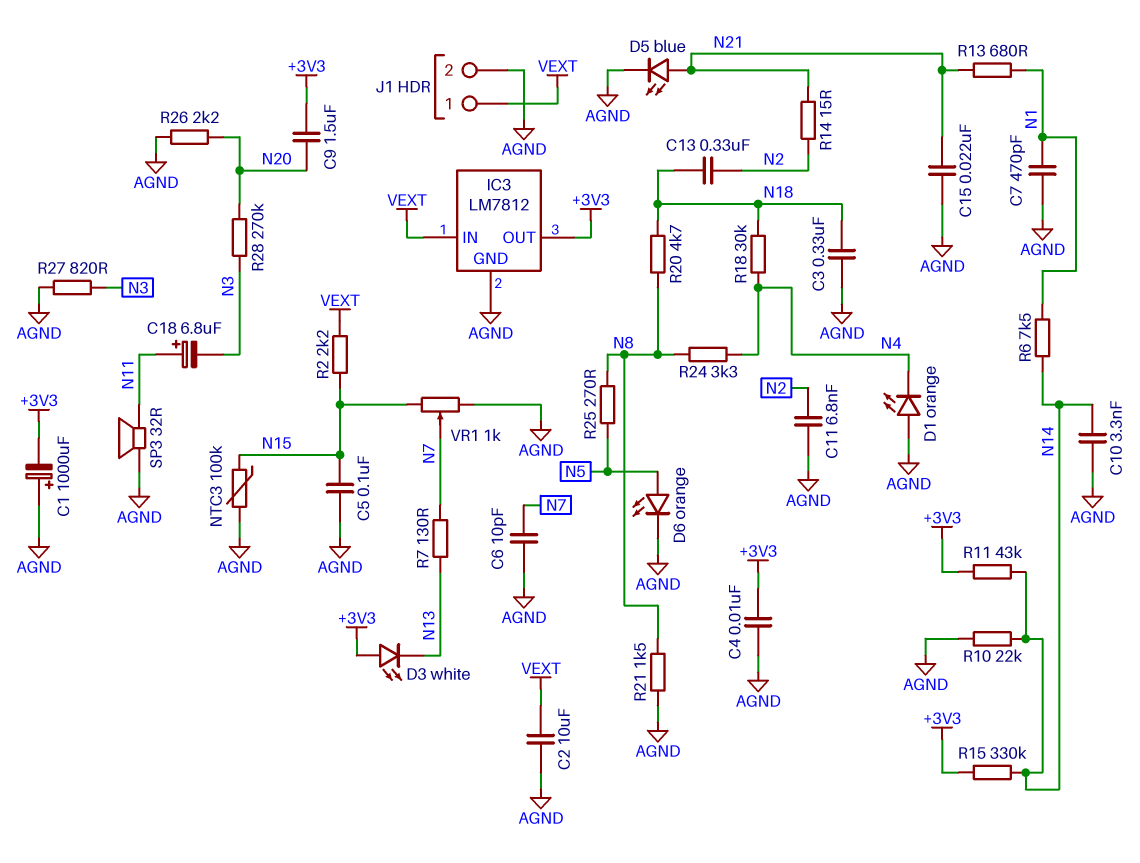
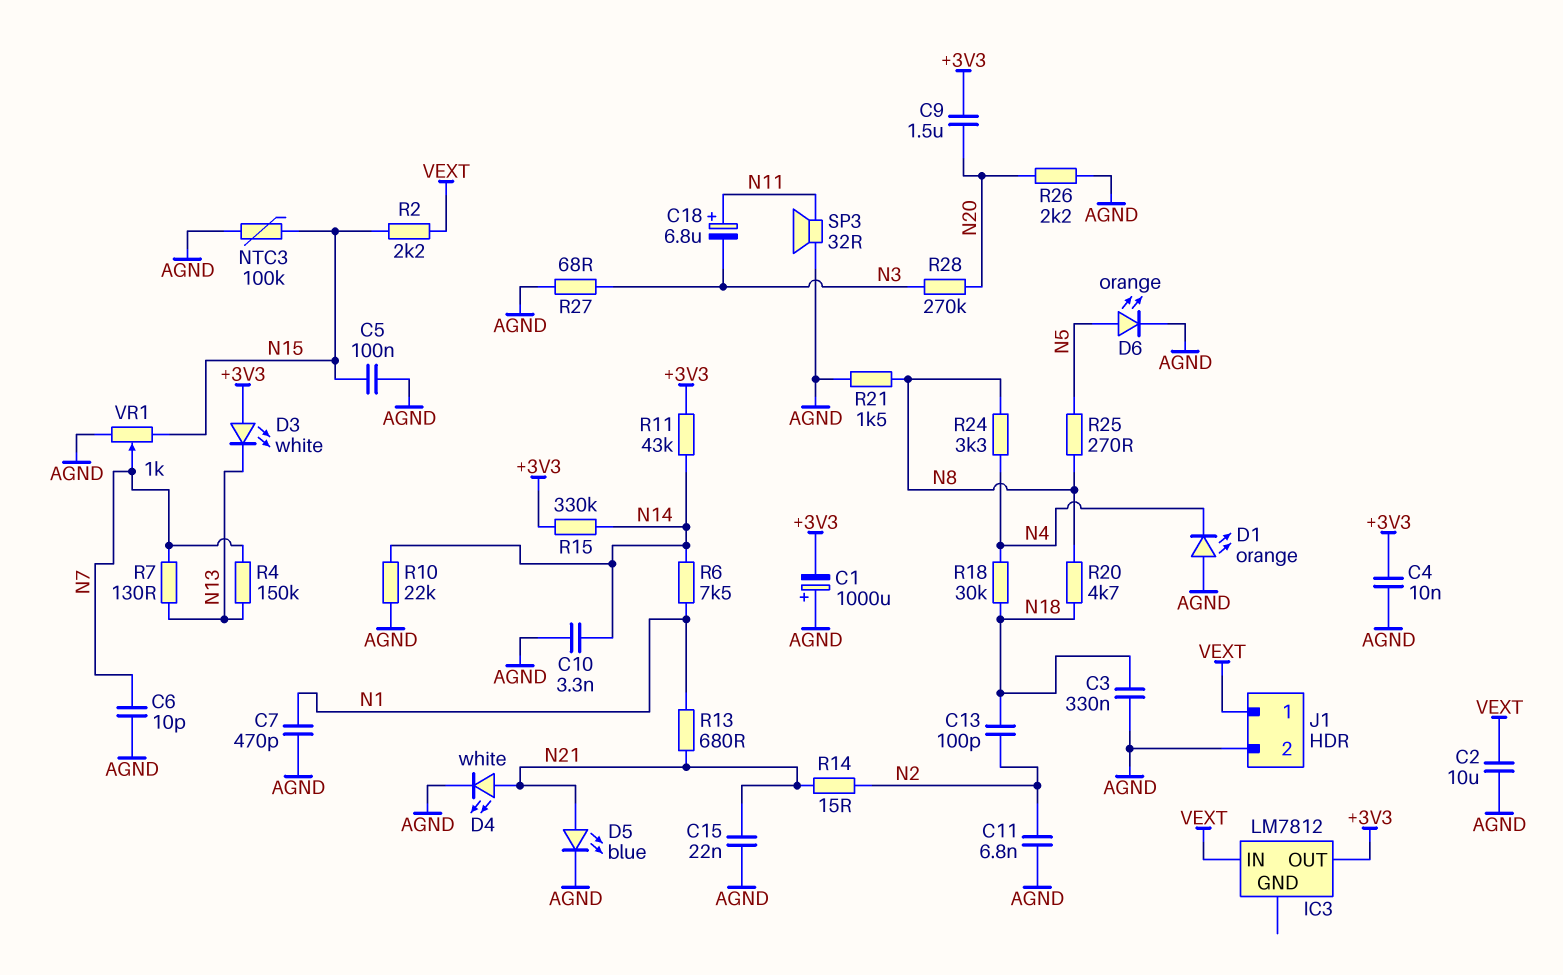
C13: 330nF (N2, N18) -> 100pF (N2, N18)
D4: none -> LED white (A N21, K AGND)
IC3 pin GND: AGND -> none
R4: none -> 150k (N7, N13)
R27: 820 (AGND, N3) -> 68 (AGND, N3)

